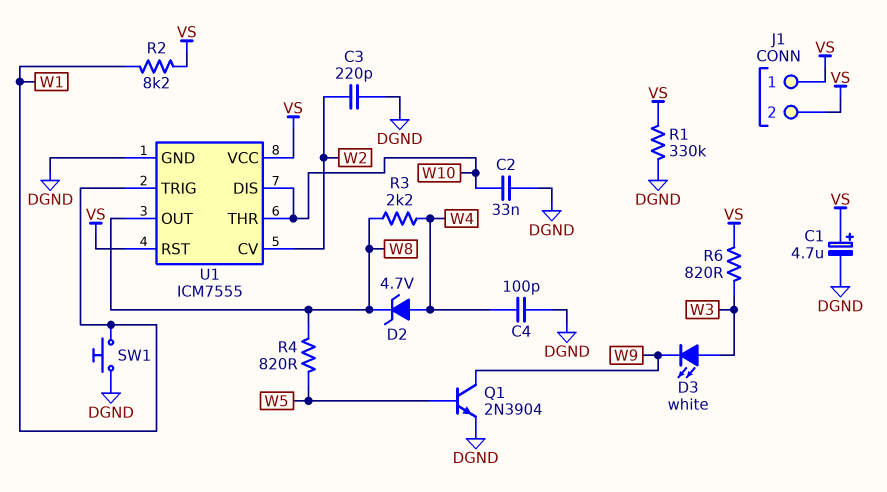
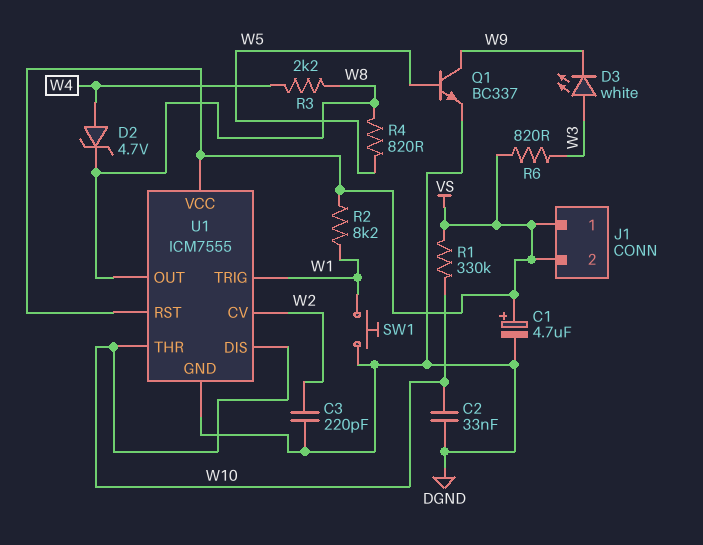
C4: 100pF (DGND, W4) -> none
Q1: NPN 2N3904 (B W5, C W9, E DGND) -> NPN BC337 (B W5, C W9, E DGND)
R1: 330k (DGND, VS) -> 330k (VS, W10)

